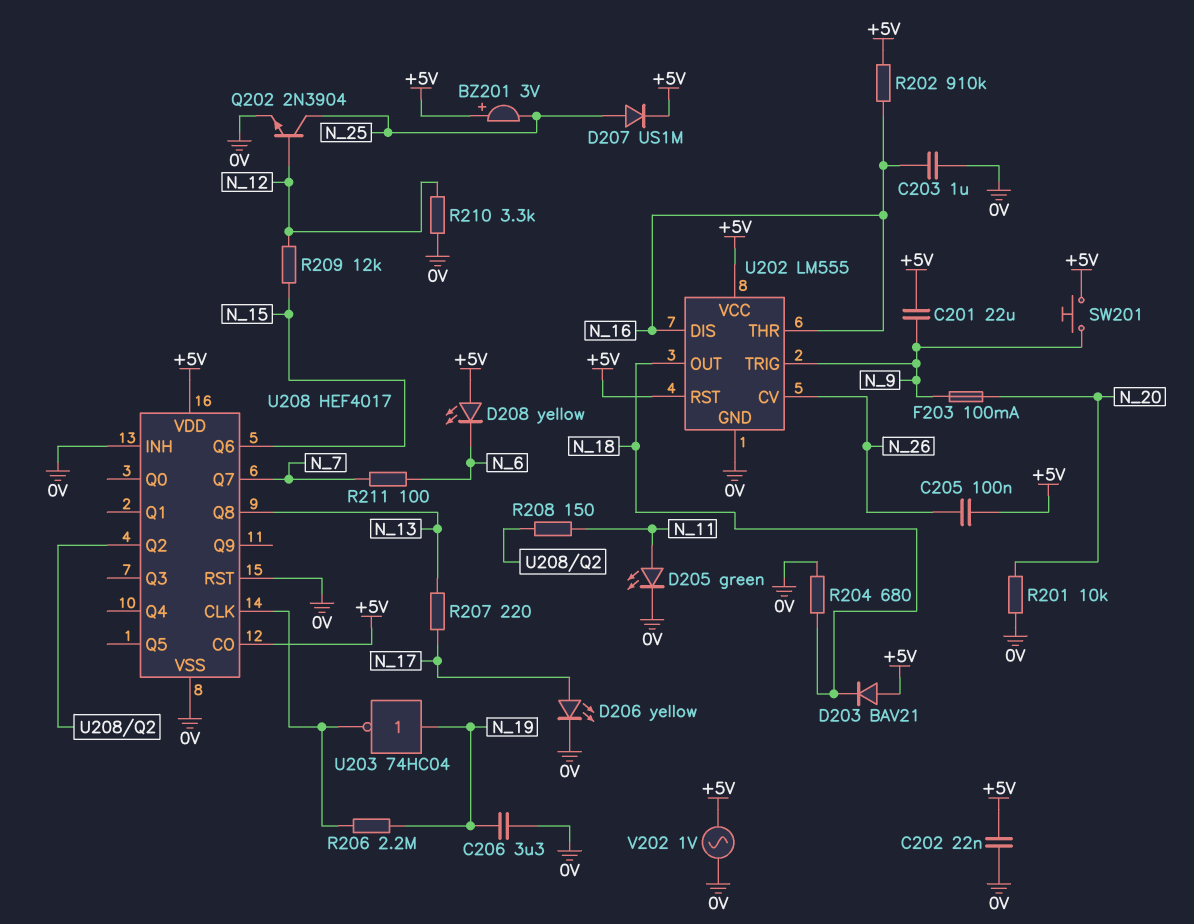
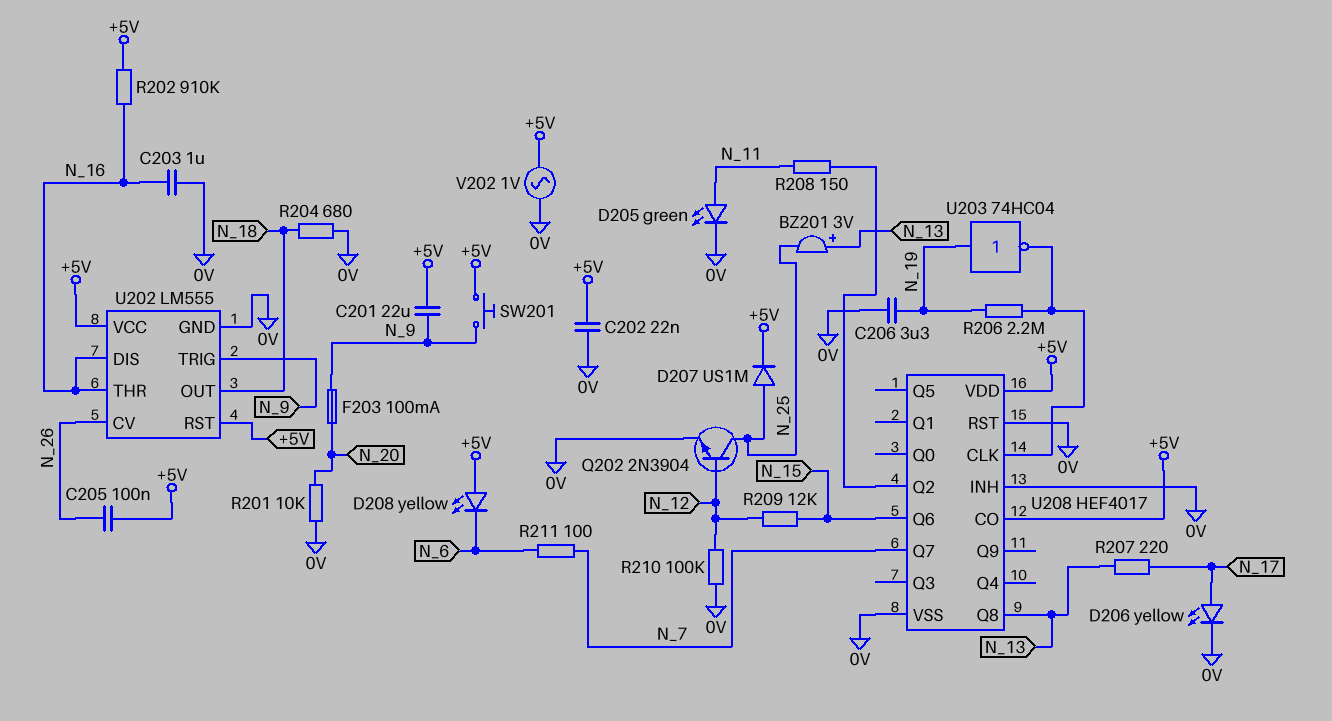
BZ201: buzzer 3V (plus +5V, minus N_25) -> buzzer 3V (plus N_13, minus N_25)
D203: diode BAV21 (A +5V, K N_18) -> none
R210: 3.3k (0V, N_12) -> 100k (0V, N_12)

